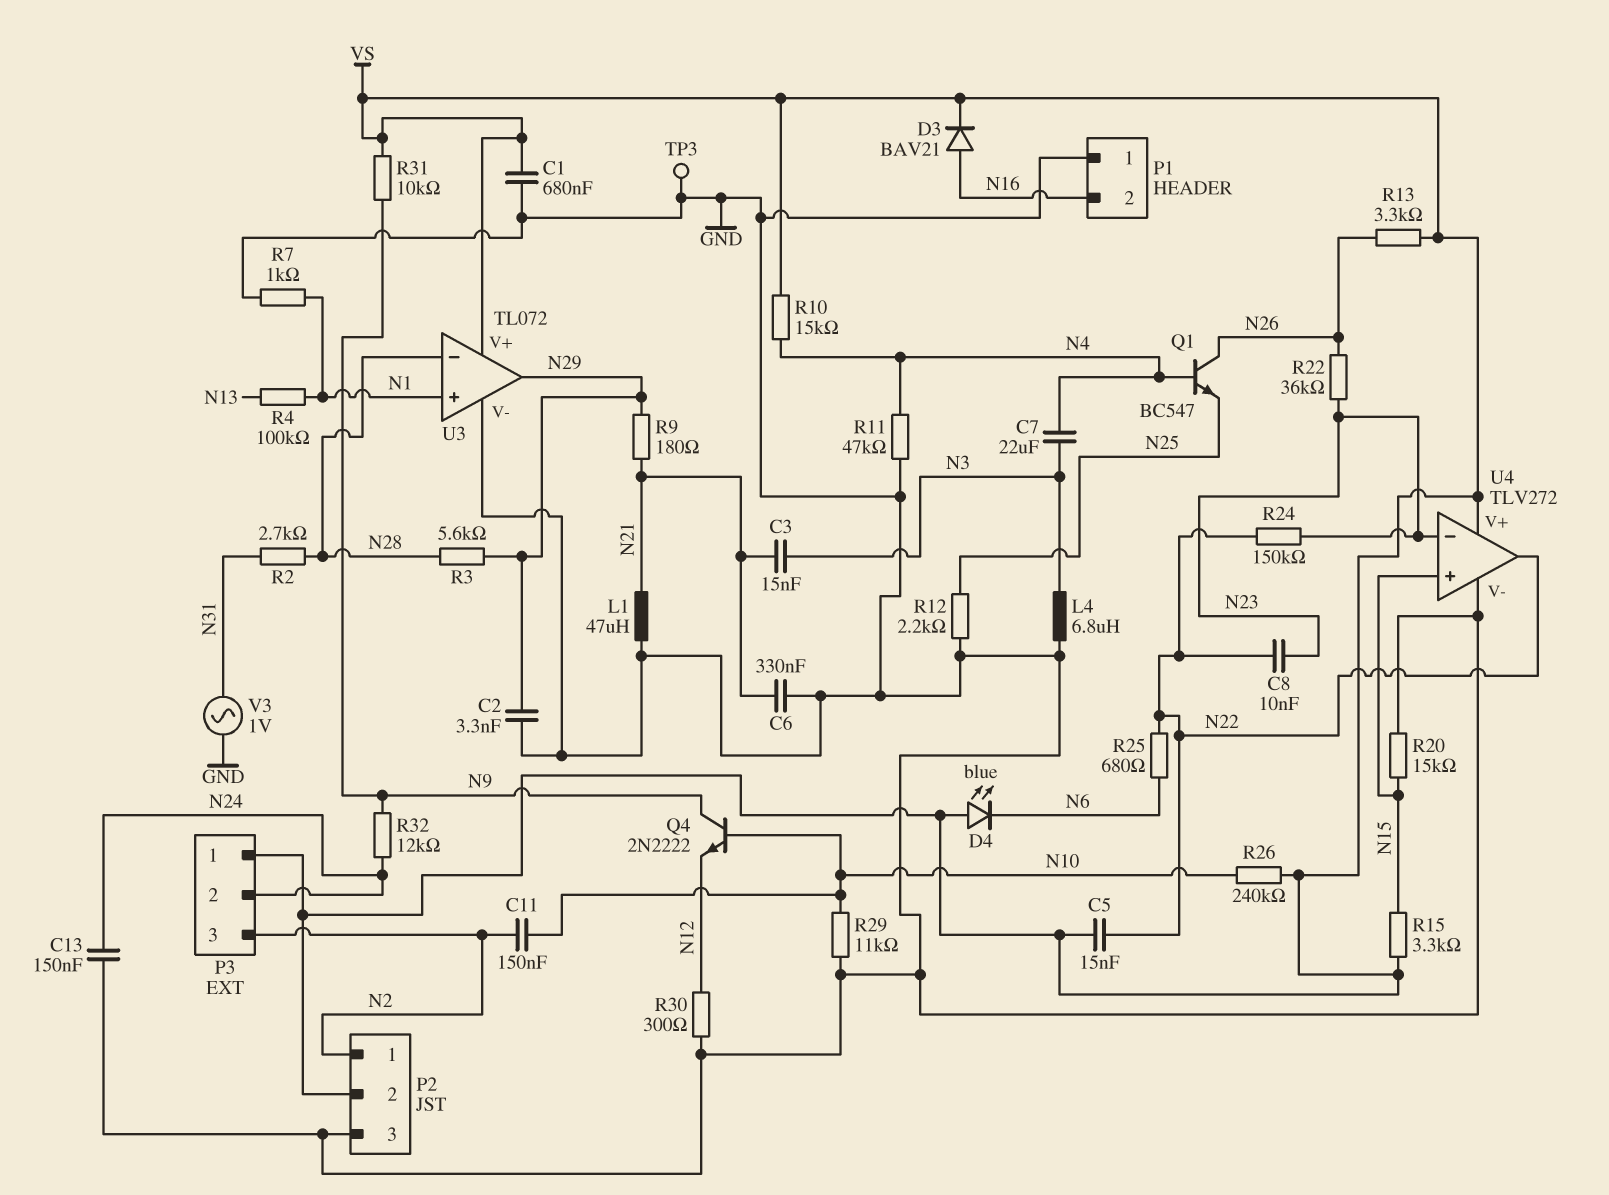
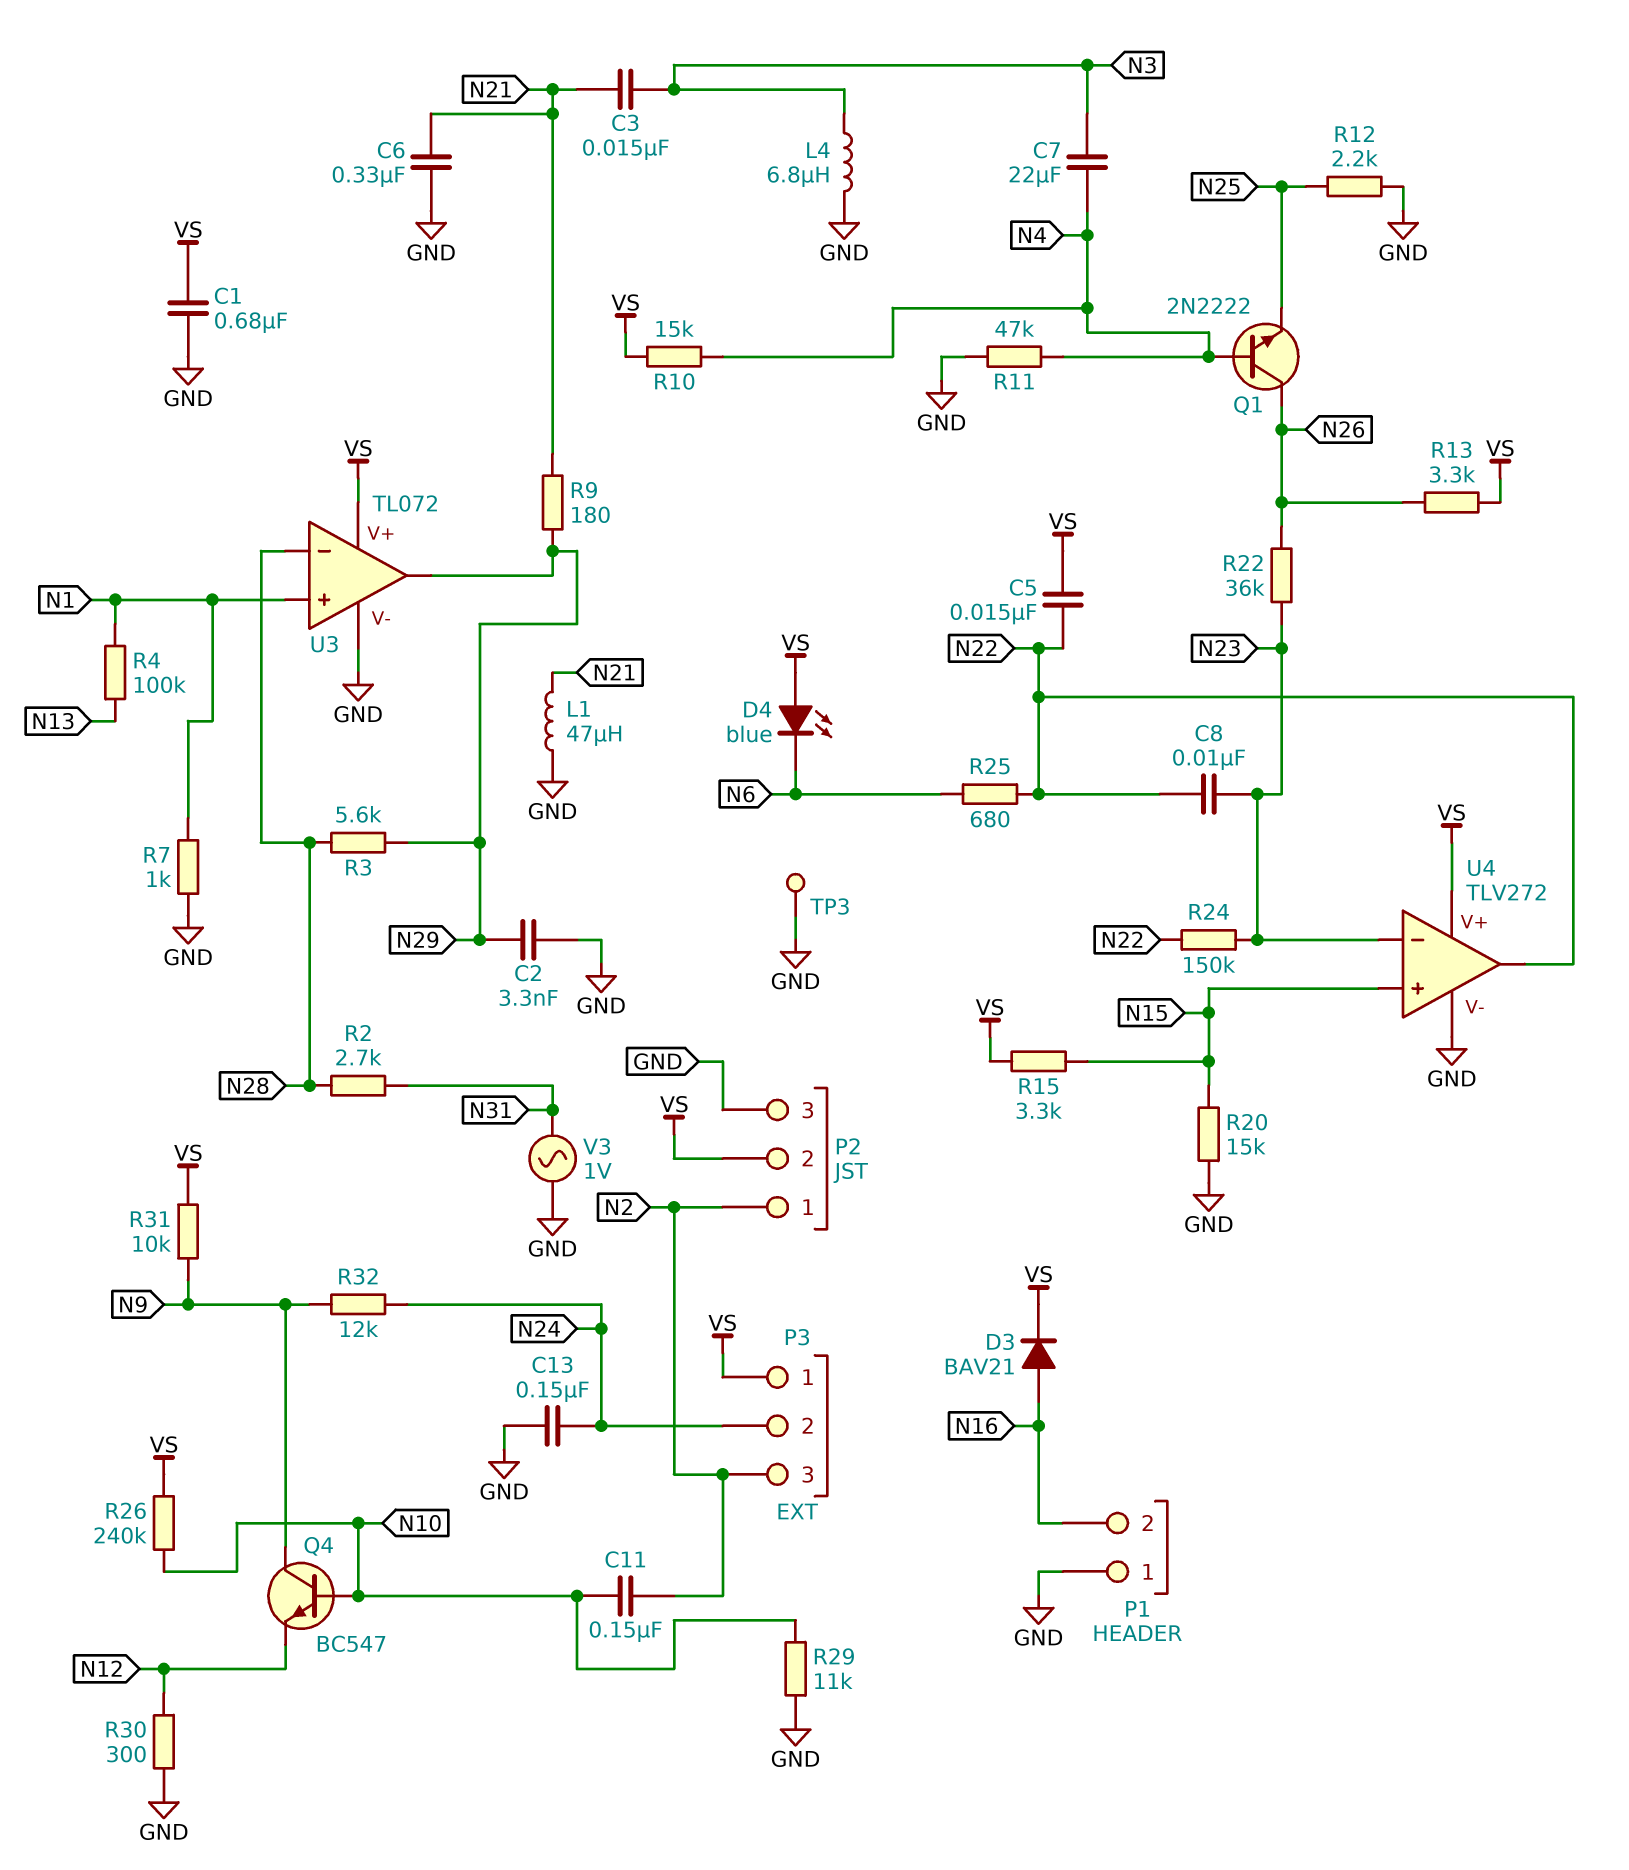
Q1: NPN BC547 (B N4, C N26, E N25) -> NPN 2N2222 (B N4, C N26, E N25)
Q4: NPN 2N2222 (B N10, C N9, E N12) -> NPN BC547 (B N10, C N9, E N12)

